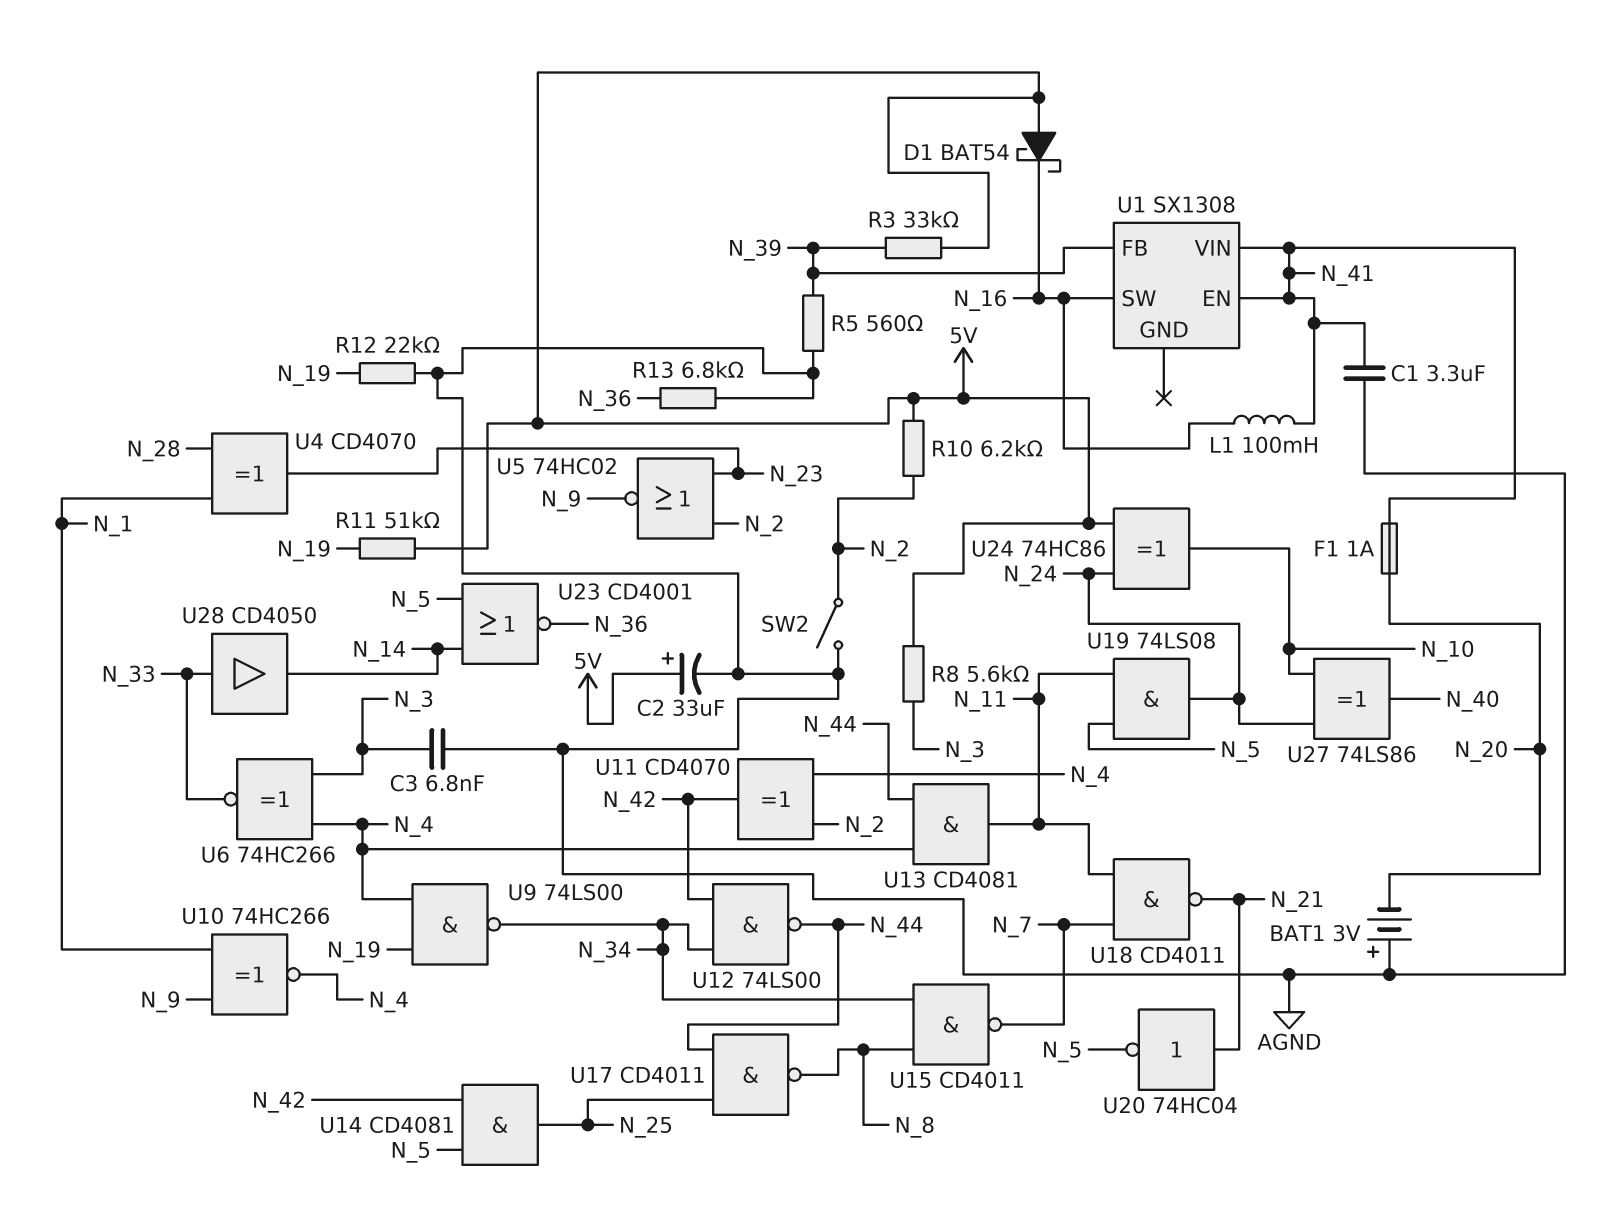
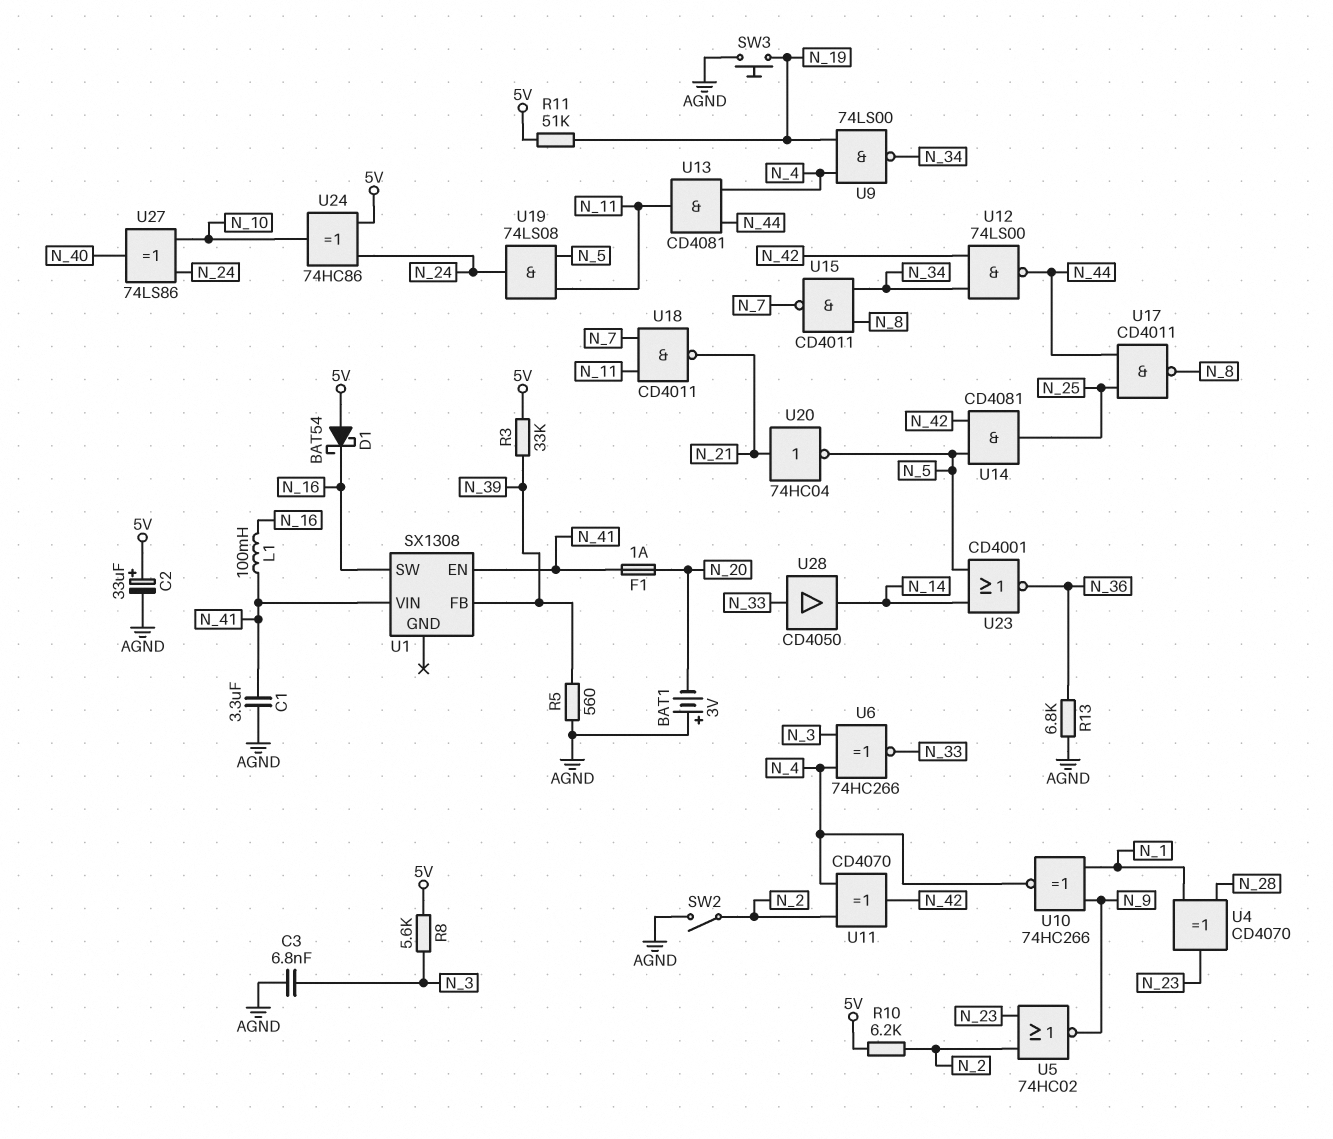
R12: 22k (AGND, N_19) -> none
SW3: none -> button (AGND, N_19)

